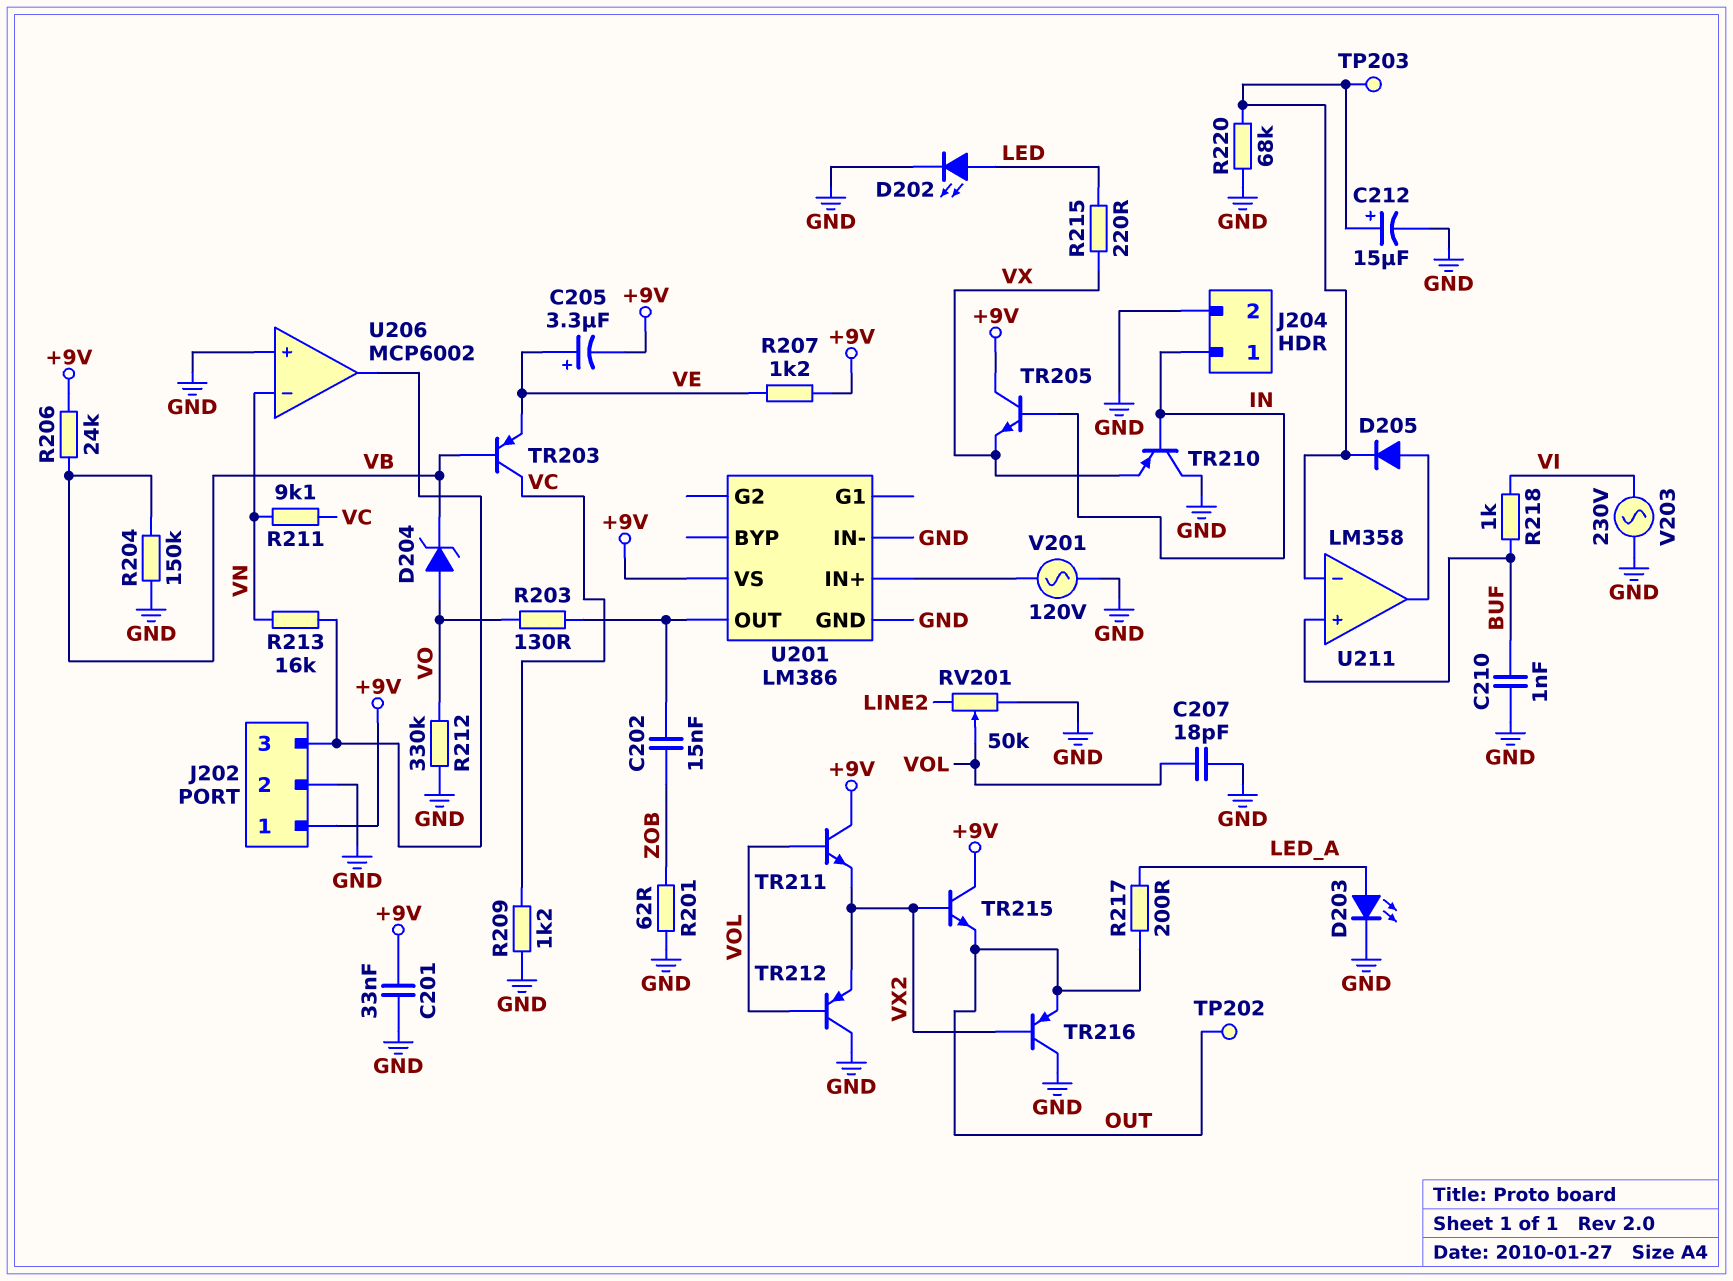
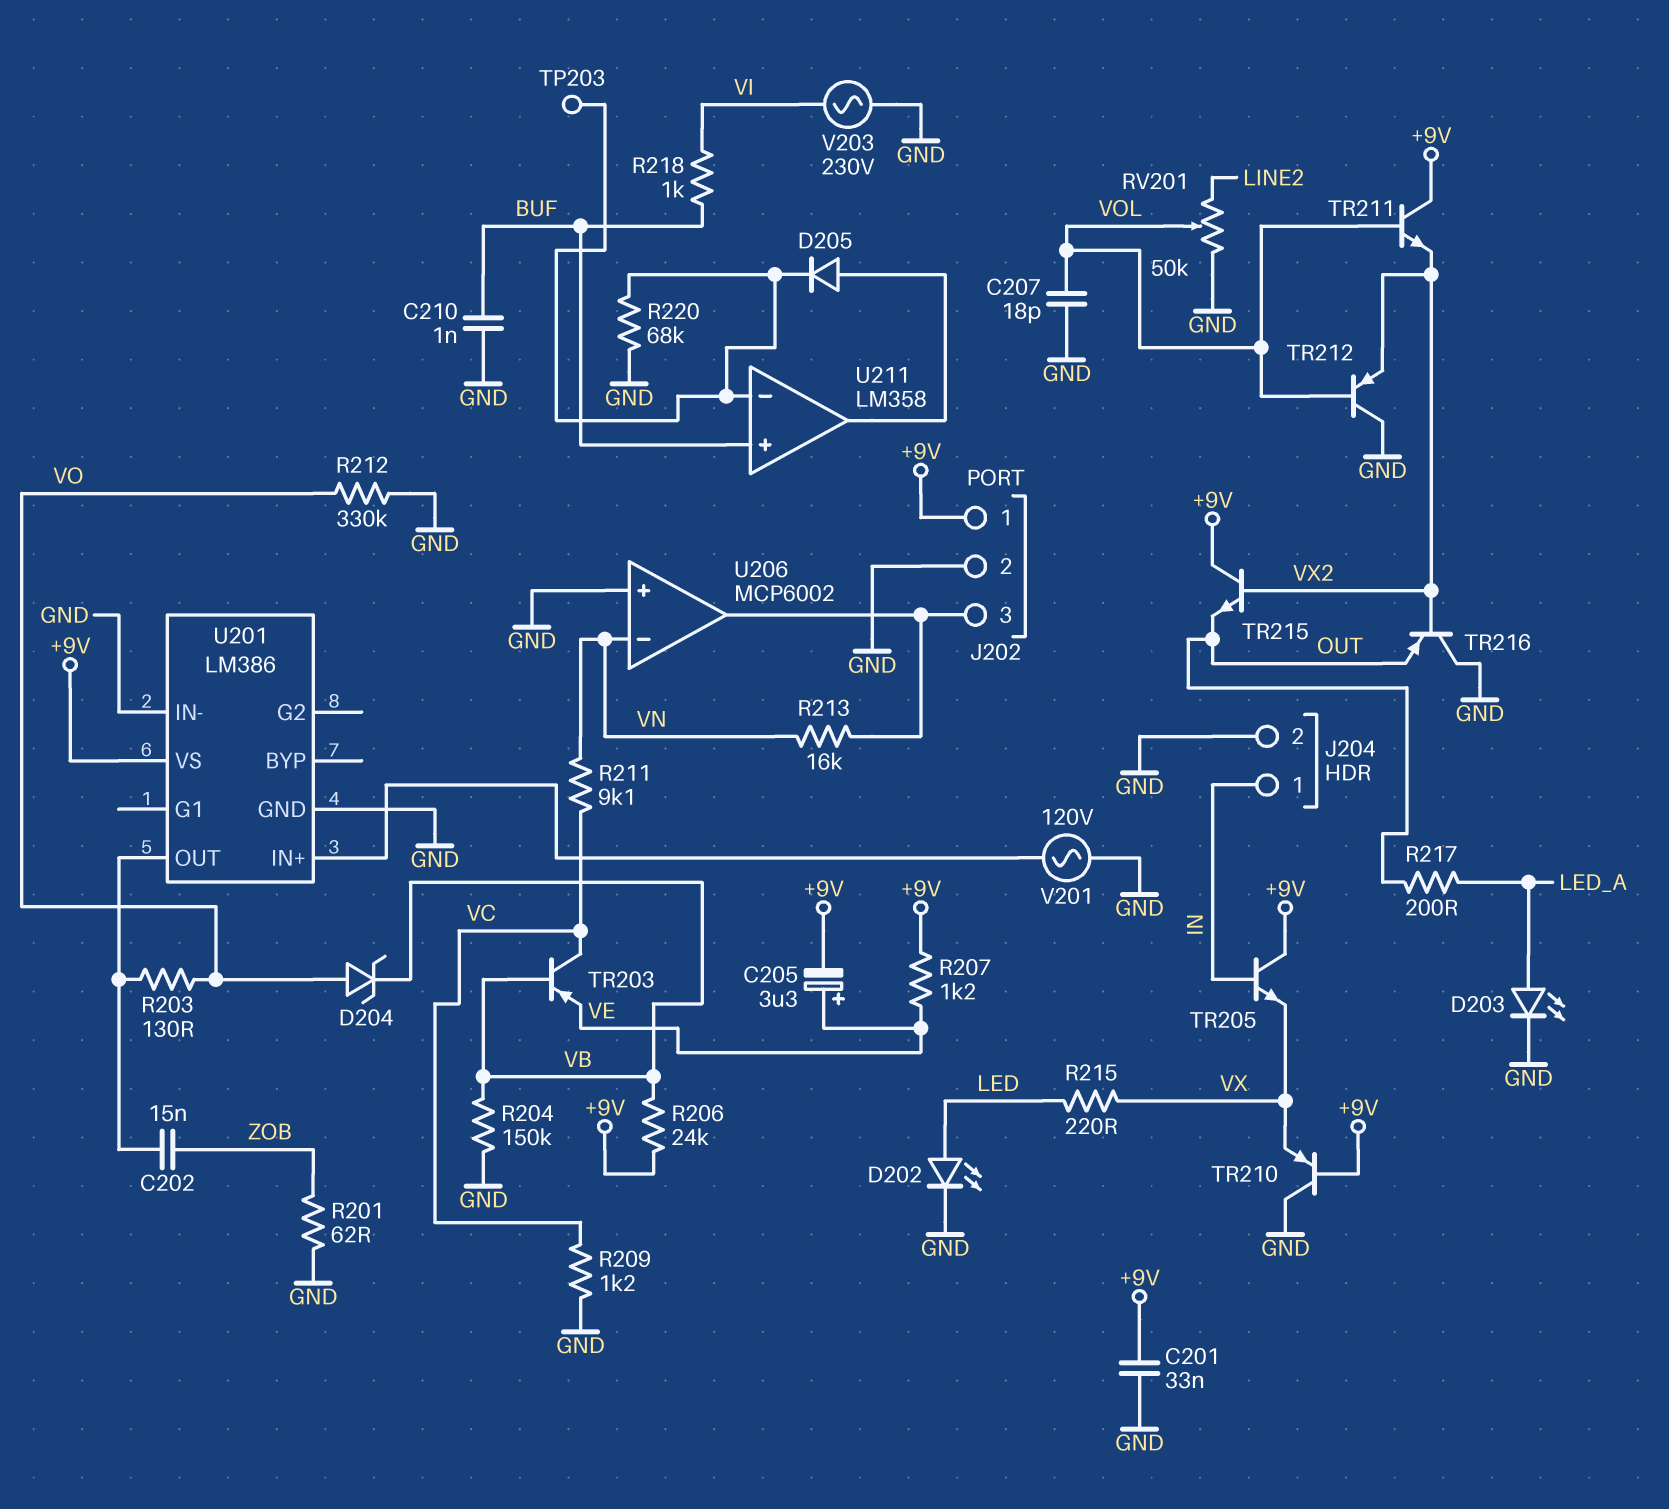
C212: 15uF (plus U211/in-, minus GND) -> none
TP202: test point (OUT) -> none
TR210: PNP (B IN, C GND, E VX) -> PNP (B +9V, C GND, E VX)

